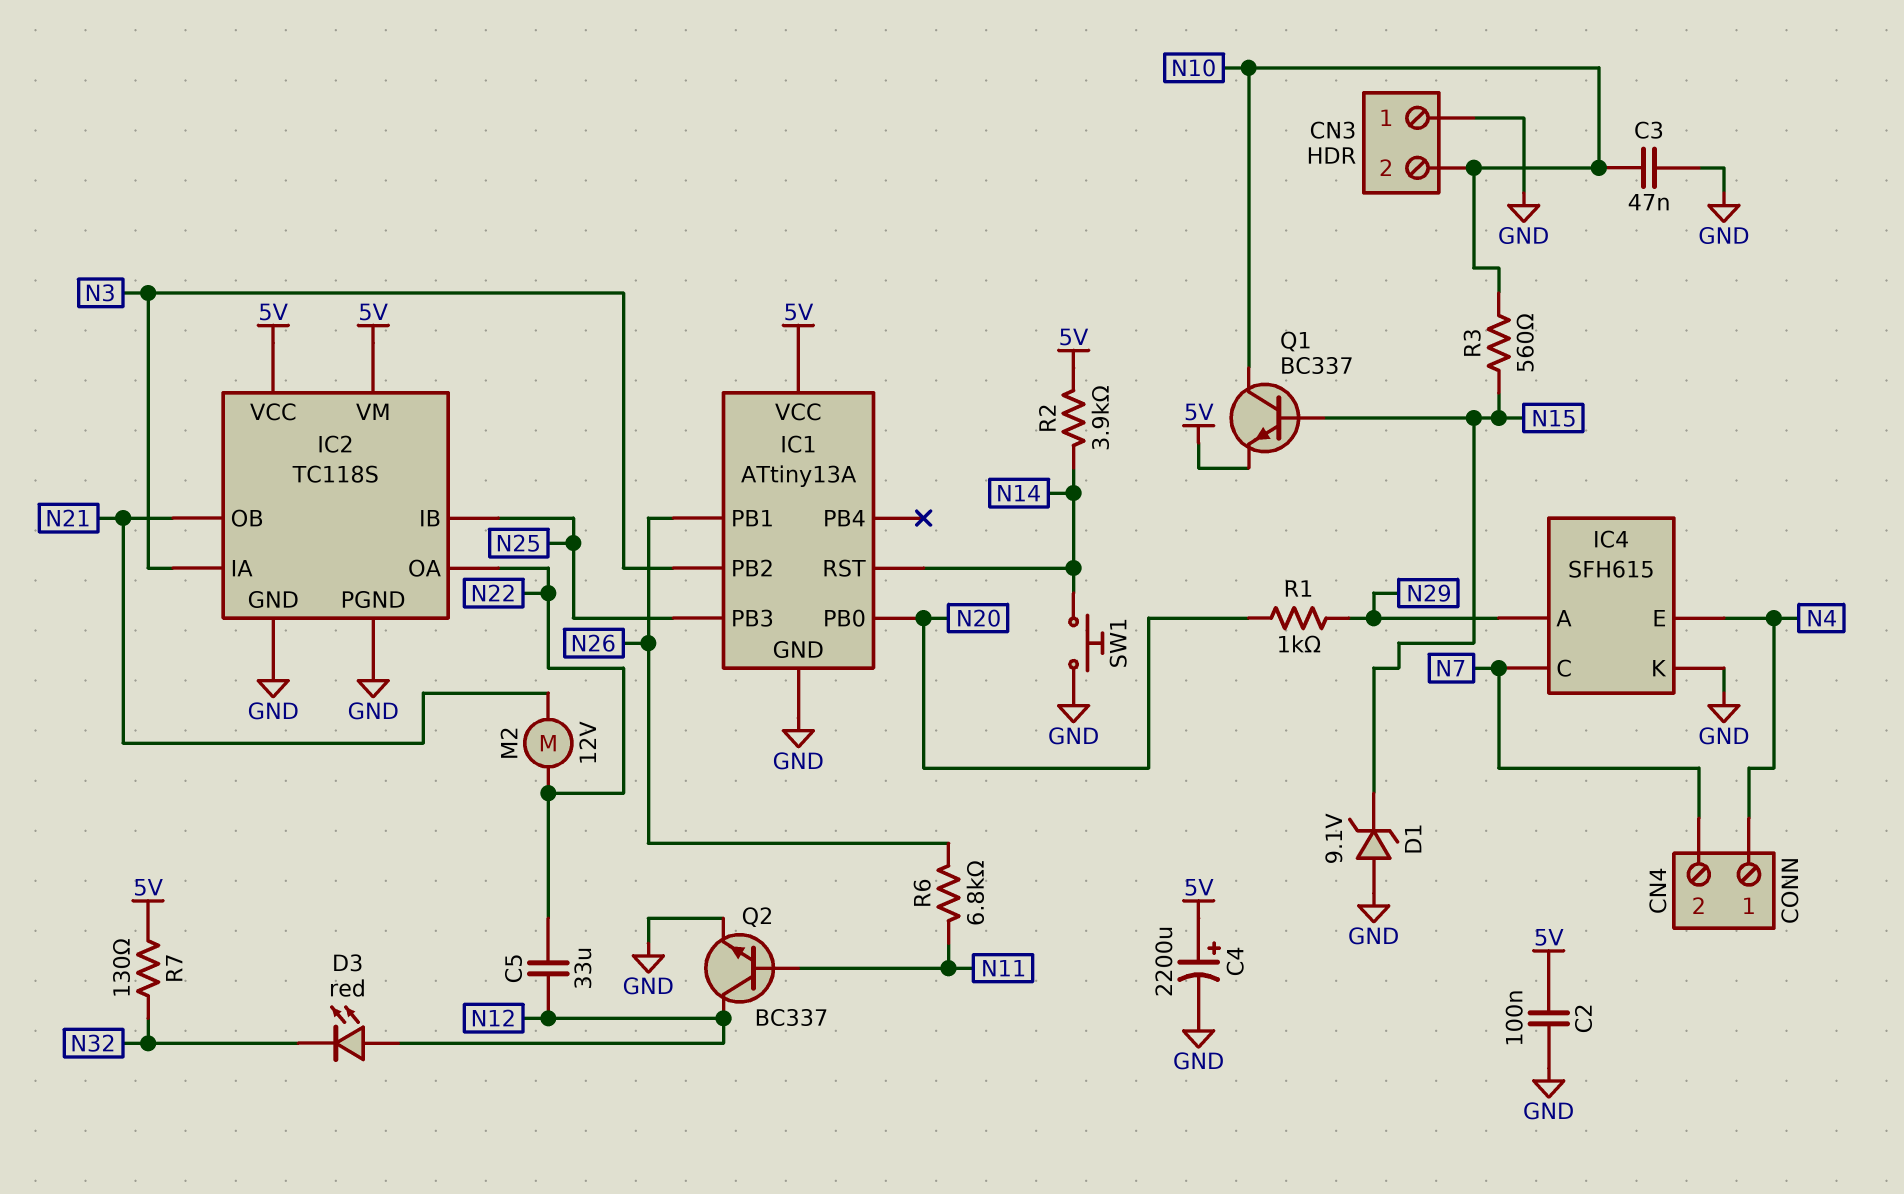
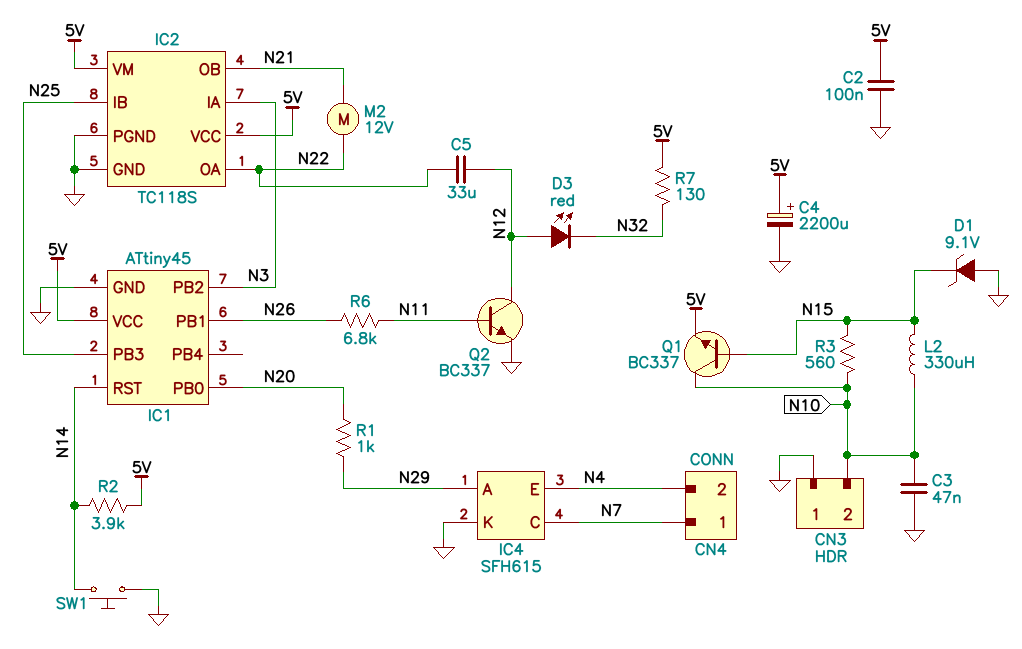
CN4 pin 1: N4 -> N7
CN4 pin 2: N7 -> N4
IC1: ATtiny13A -> ATtiny45
L2: none -> 330uH (N10, N15)

